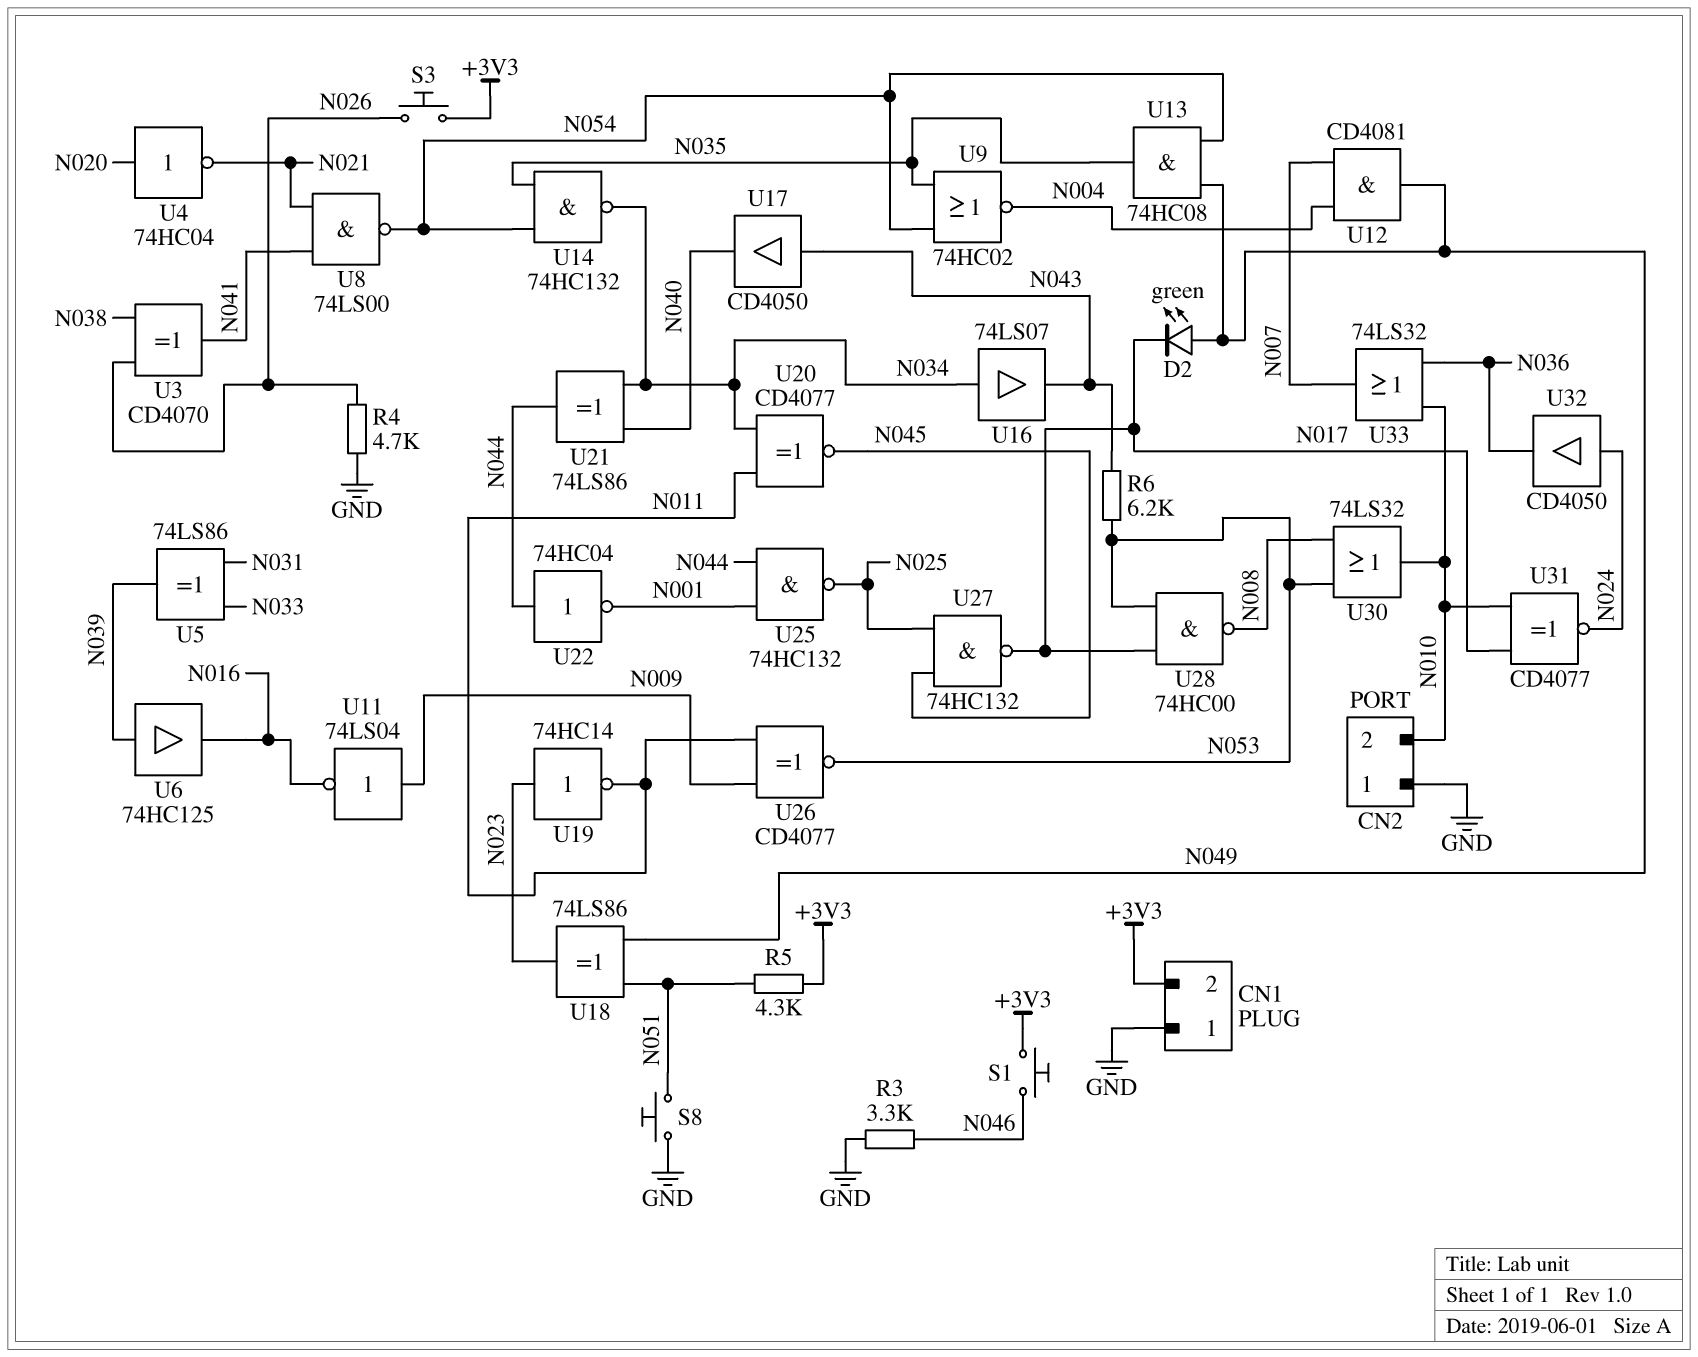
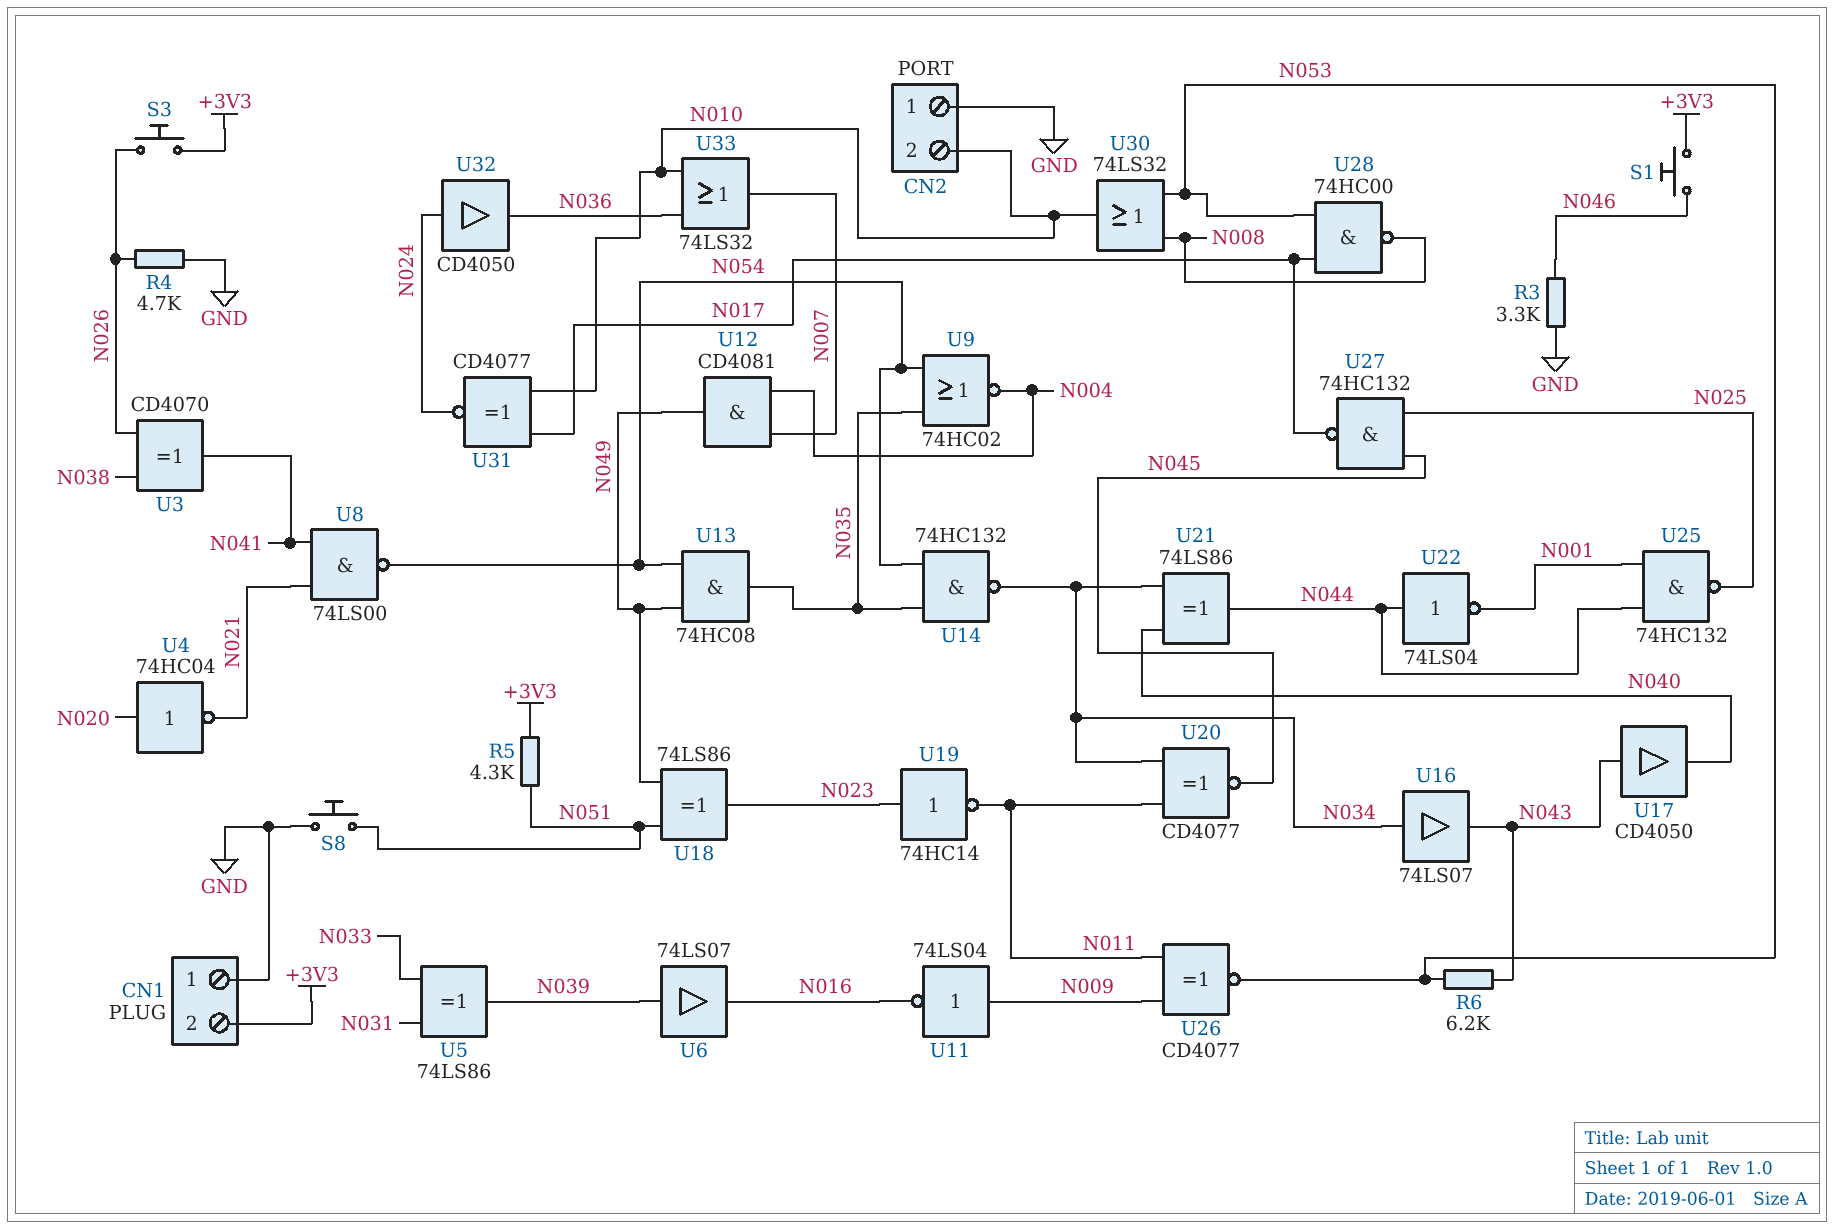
D2: LED green (A N049, K N017) -> none
U6: buffer 74HC125 (in N039, out N016) -> buffer 74LS07 (in N039, out N016)
U22: NOT 74HC04 (in N044, out N001) -> NOT 74LS04 (in N044, out N001)

